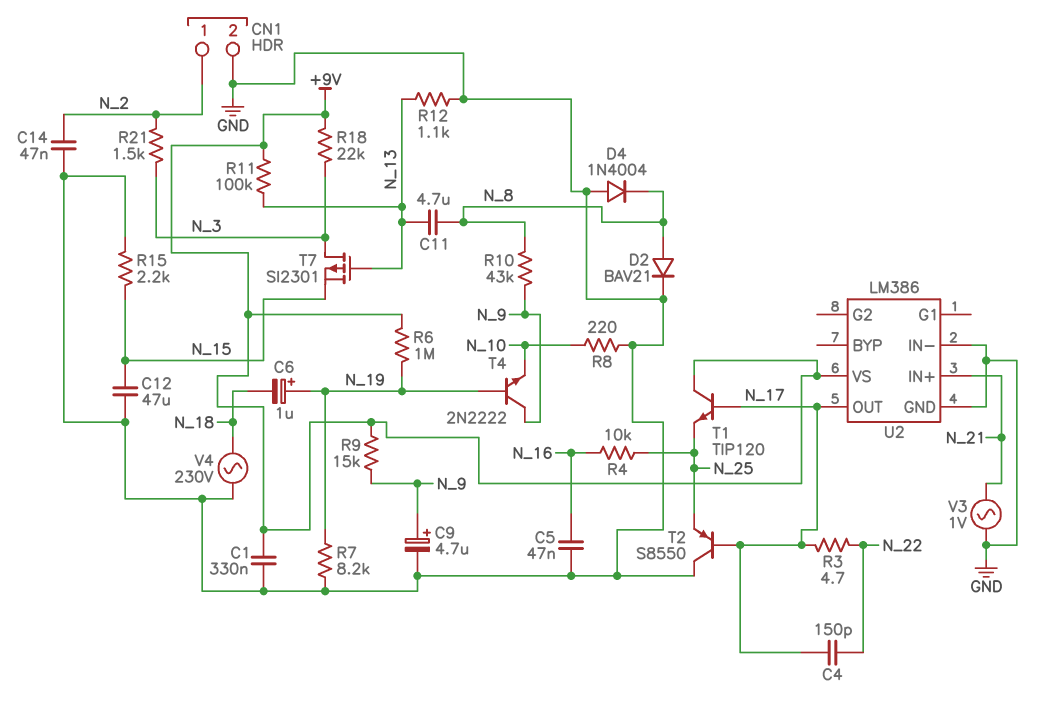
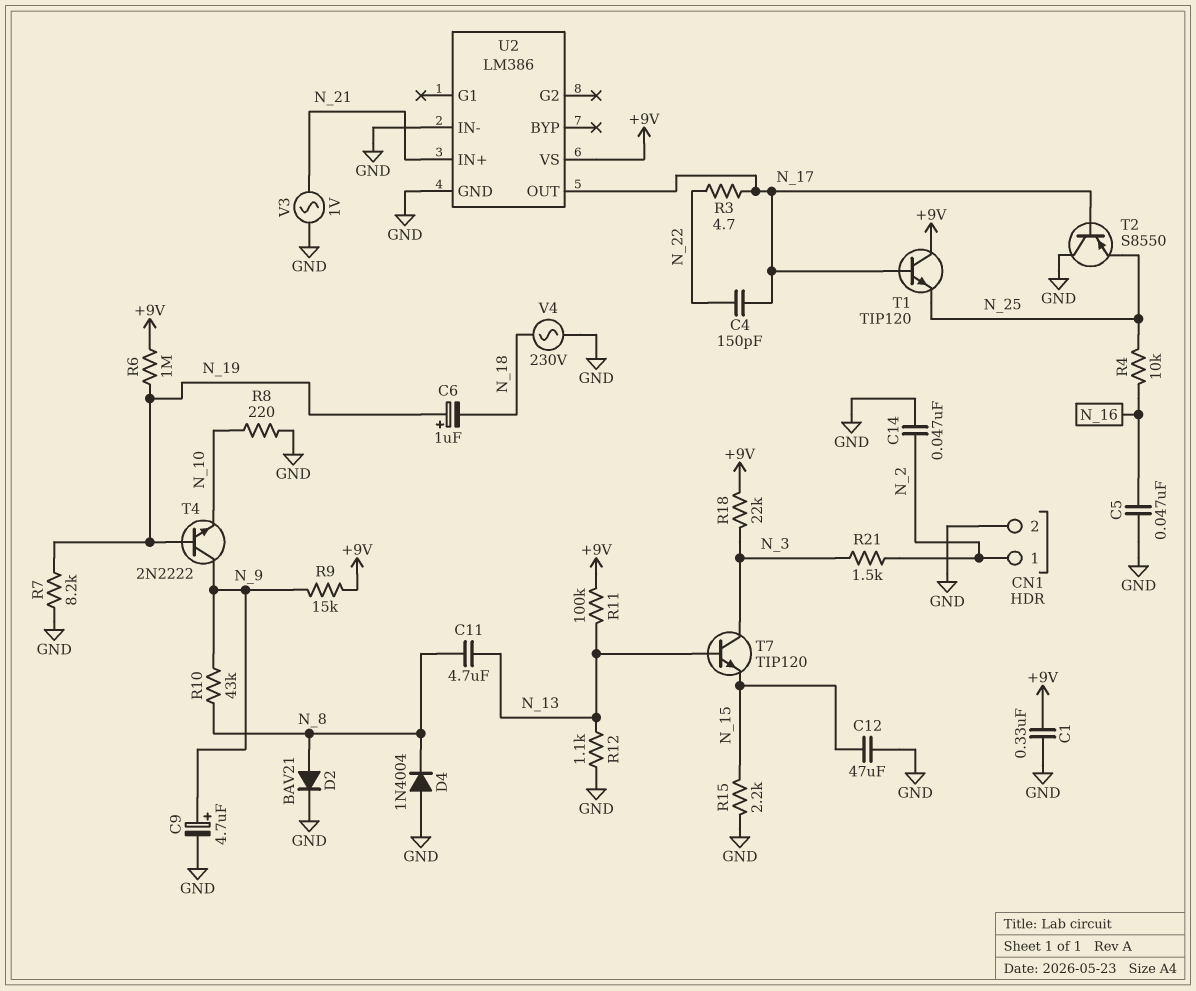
T7: PMOS SI2301 (G N_13, D N_3, S N_15) -> NPN TIP120 (B N_13, C N_3, E N_15)

